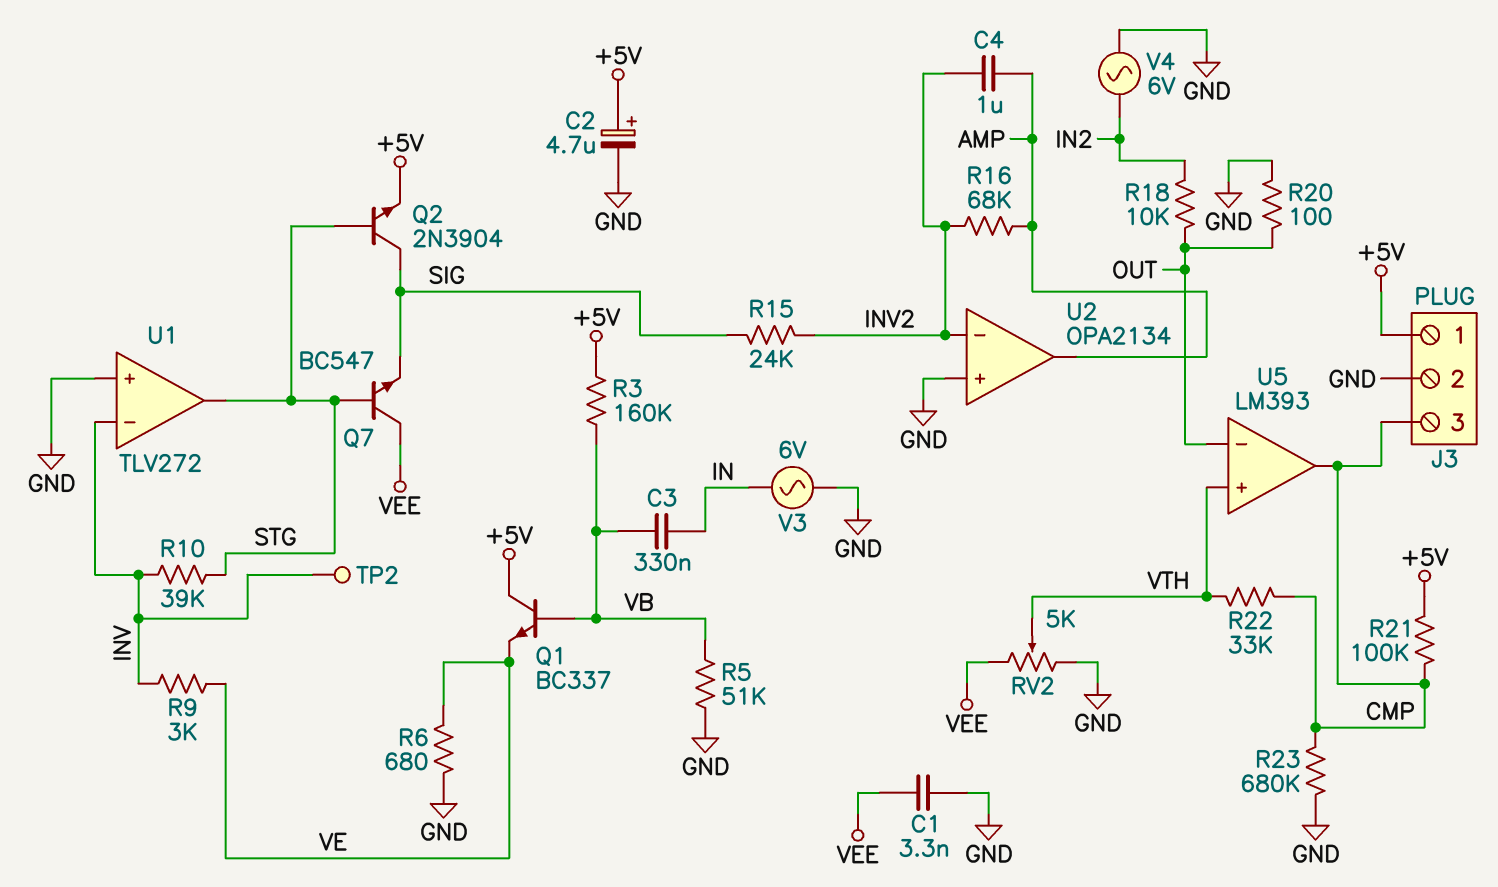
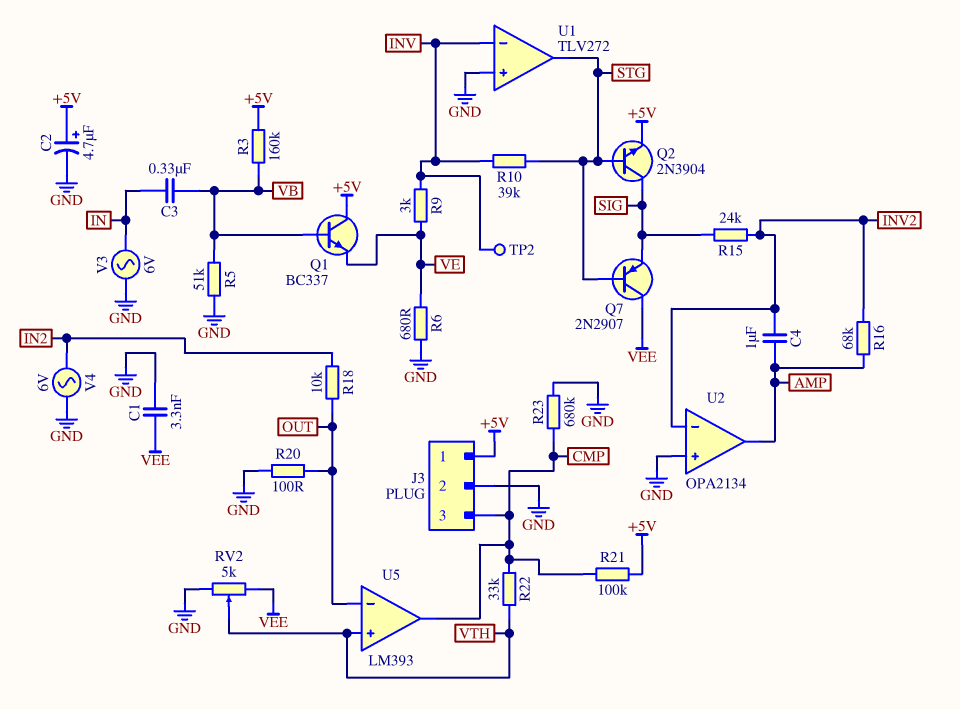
Q7: NPN BC547 (B STG, C VEE, E SIG) -> PNP 2N2907 (B STG, C VEE, E SIG)

